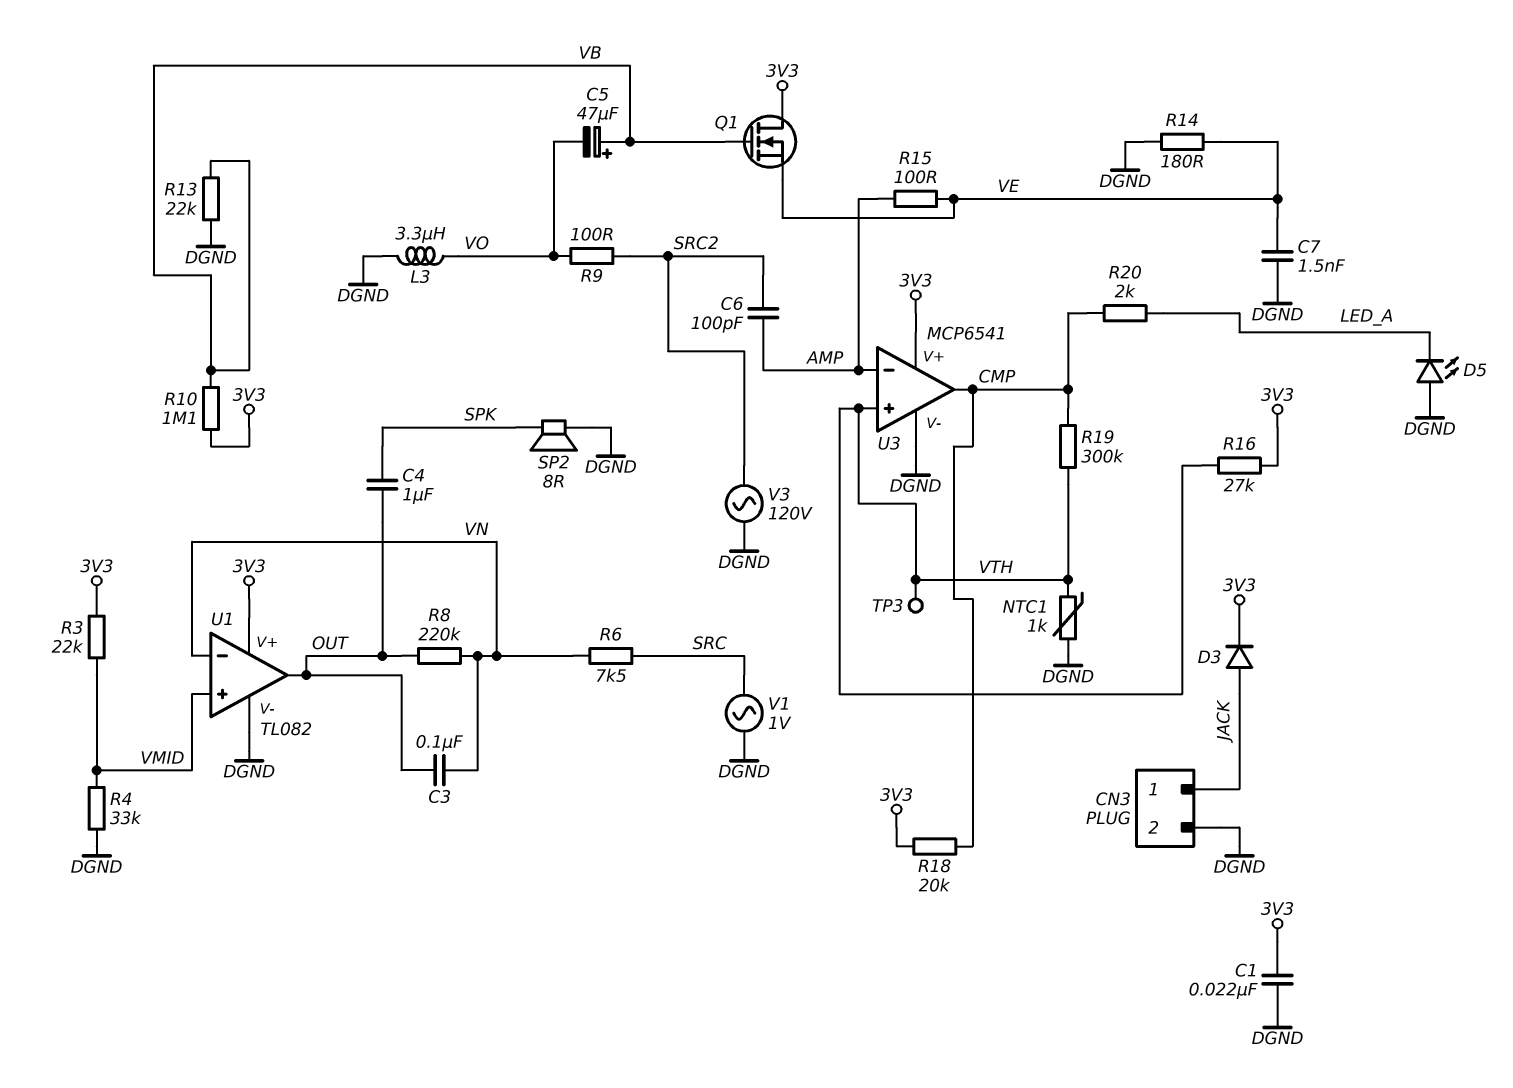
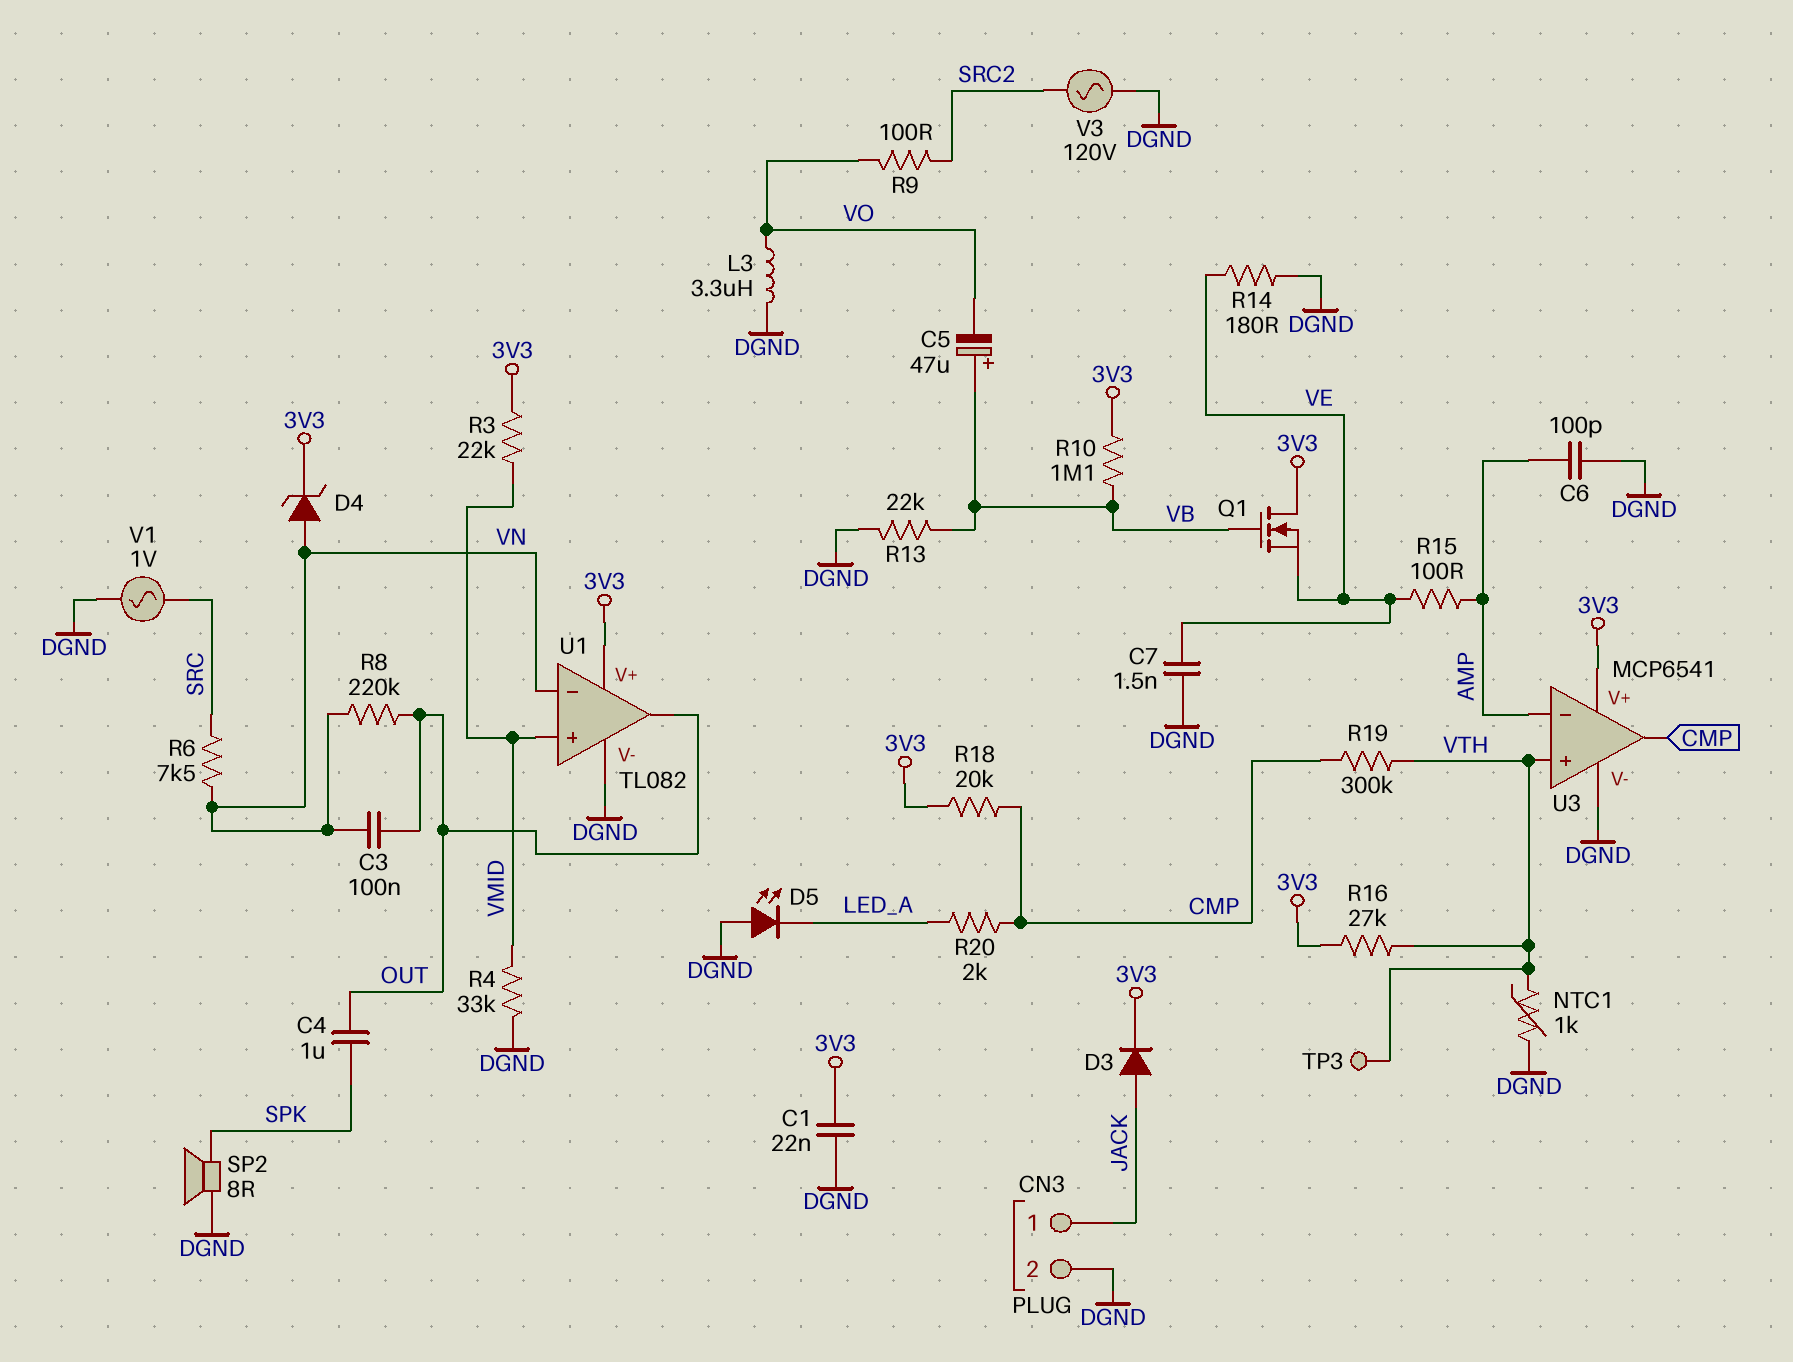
C6: 100pF (AMP, SRC2) -> 100pF (AMP, DGND)
D4: none -> zener (A VN, K 3V3)

